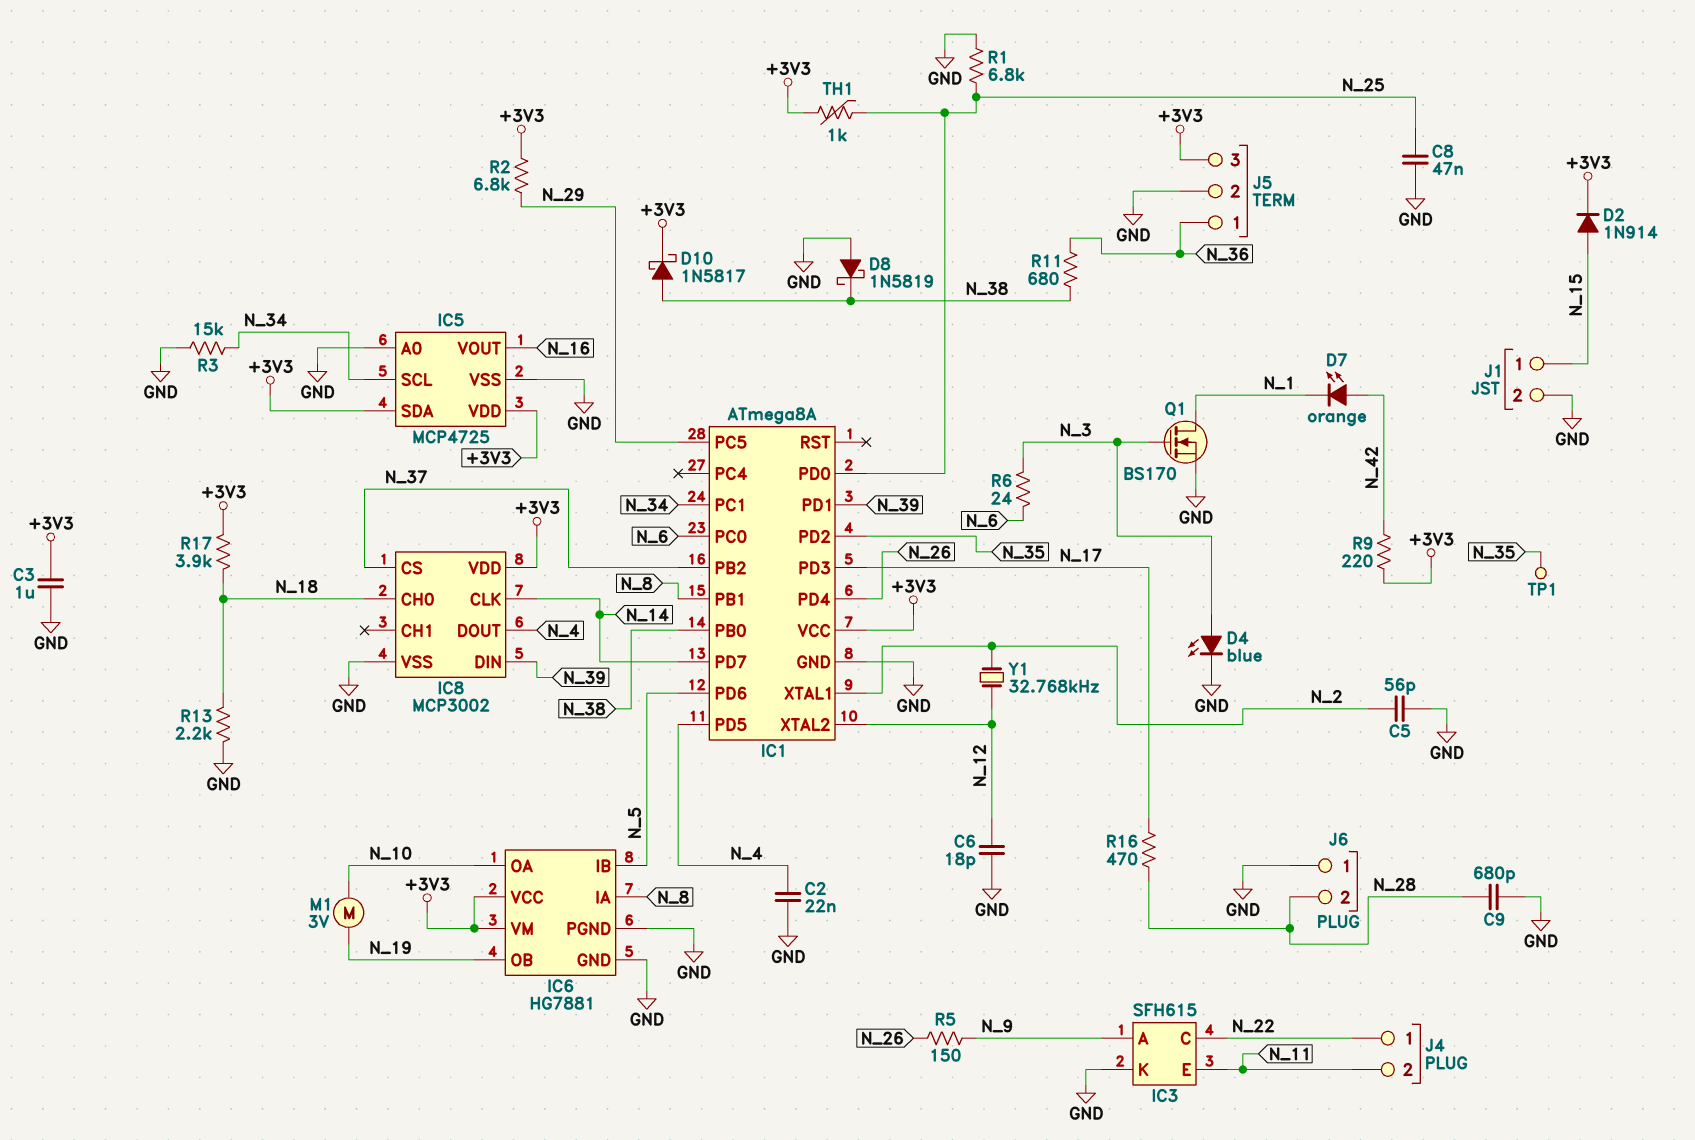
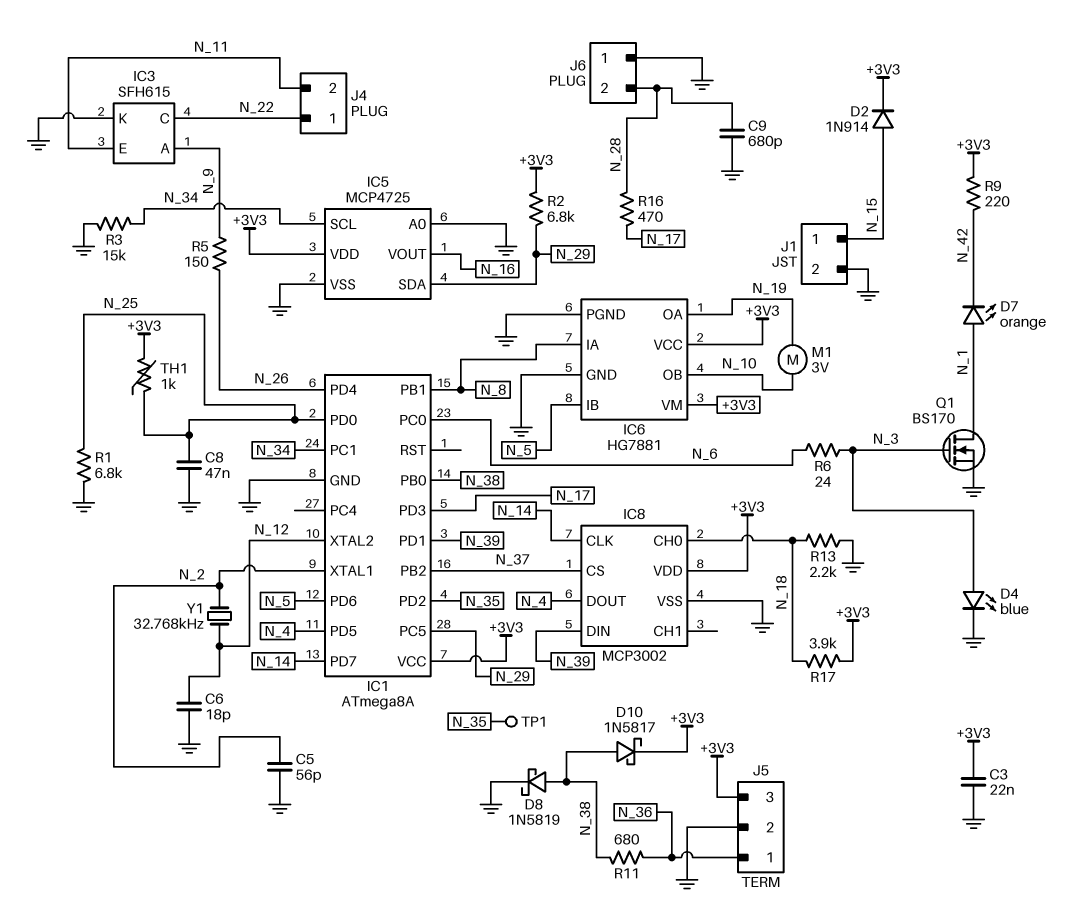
C2: 22nF (GND, N_4) -> none
C3: 1uF (+3V3, GND) -> 22nF (+3V3, GND)
D7: LED orange (A N_42, K N_1) -> LED orange (A N_1, K N_42)
D8: schottky 1N5819 (A GND, K N_38) -> schottky 1N5819 (A N_38, K GND)
IC5 pin SDA: +3V3 -> N_29
IC6 pin OA: N_10 -> N_19
IC6 pin OB: N_19 -> N_10

